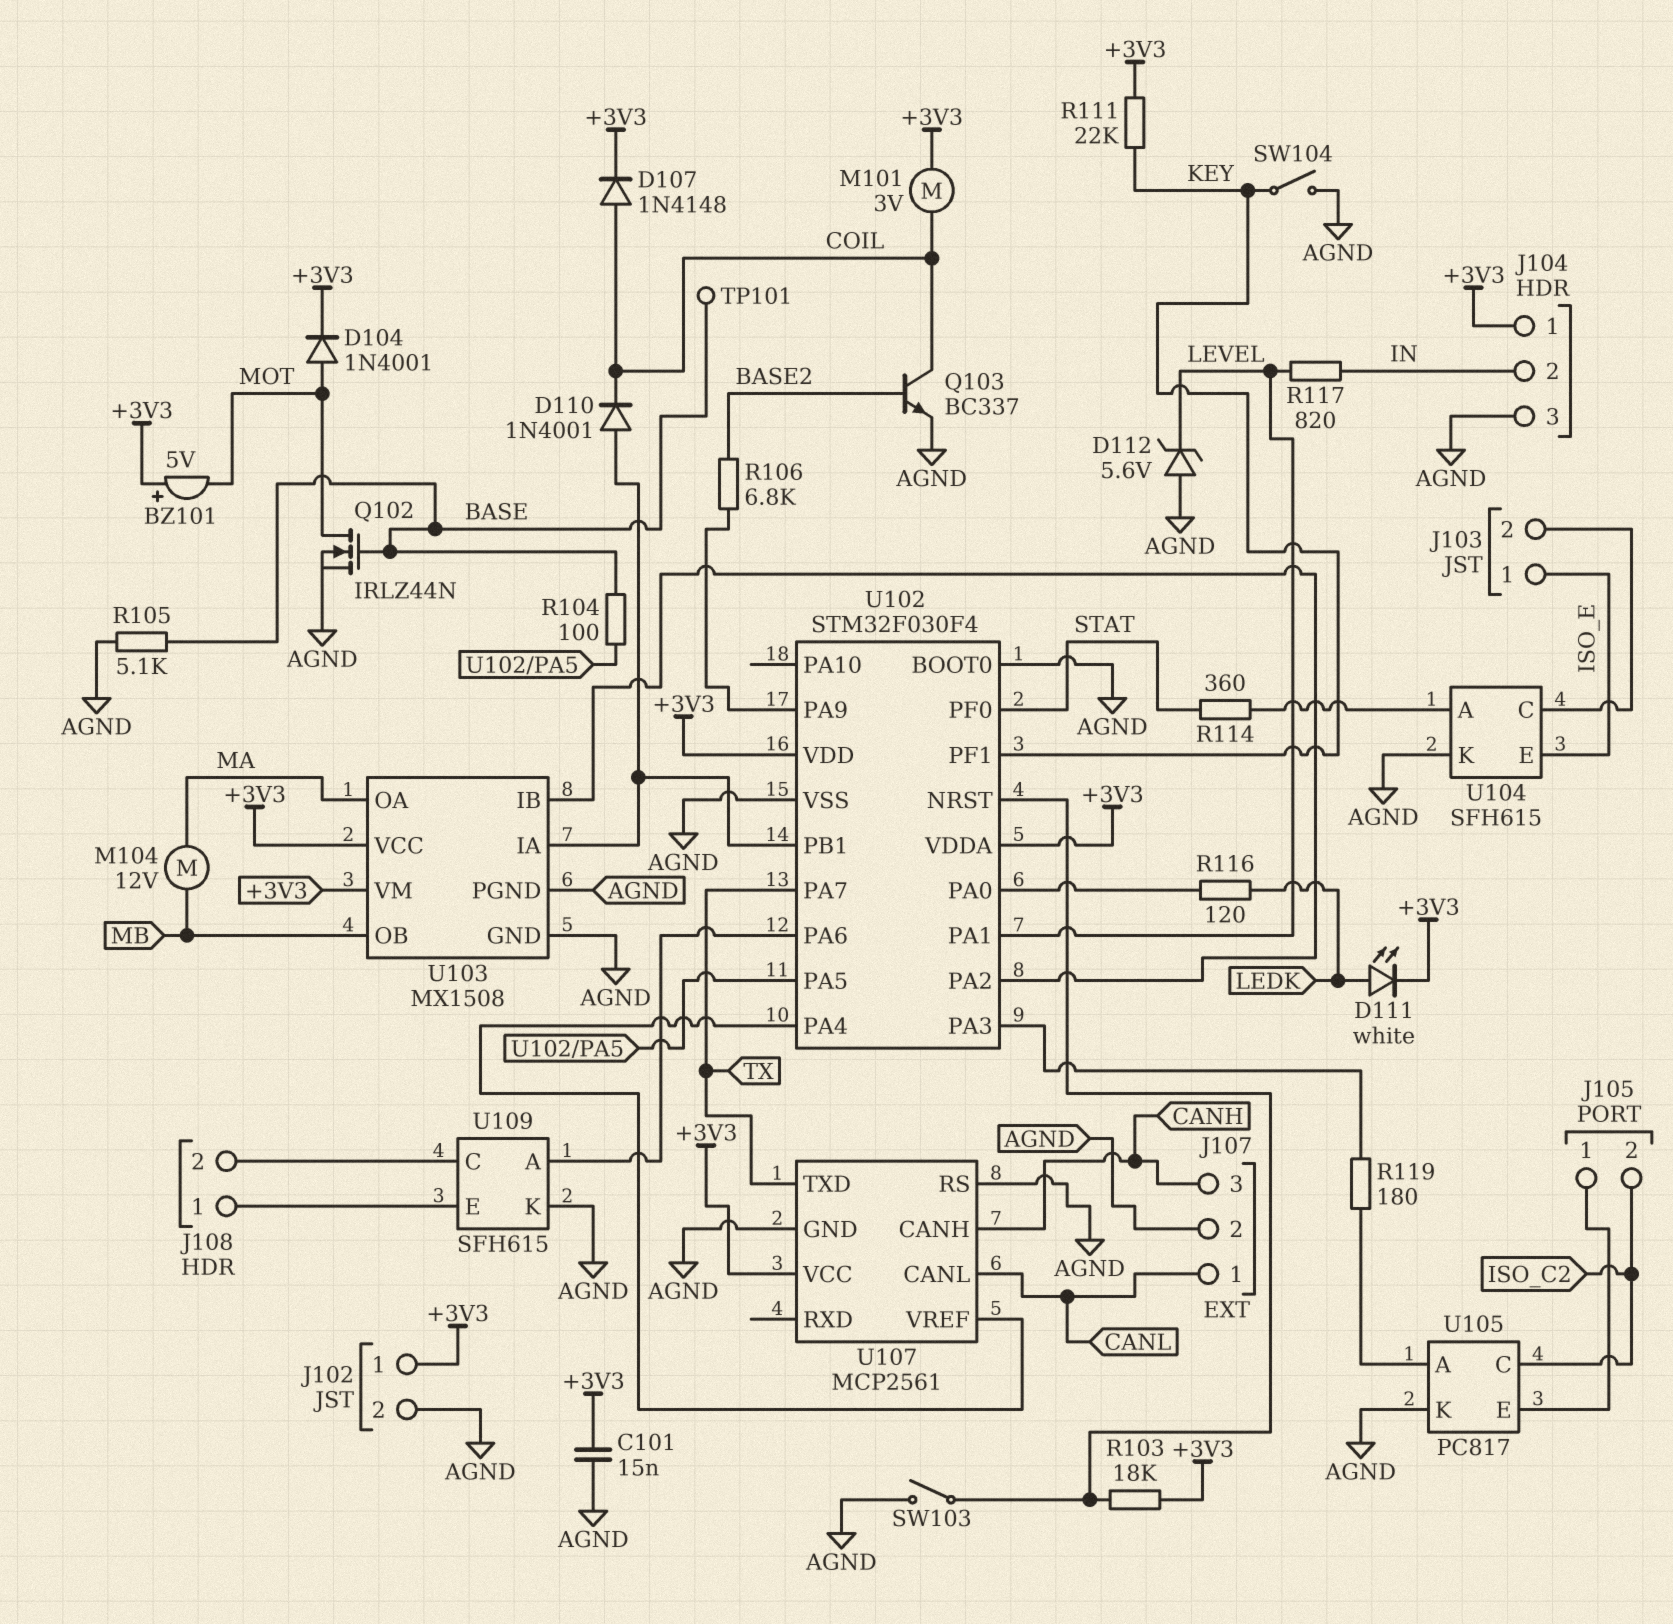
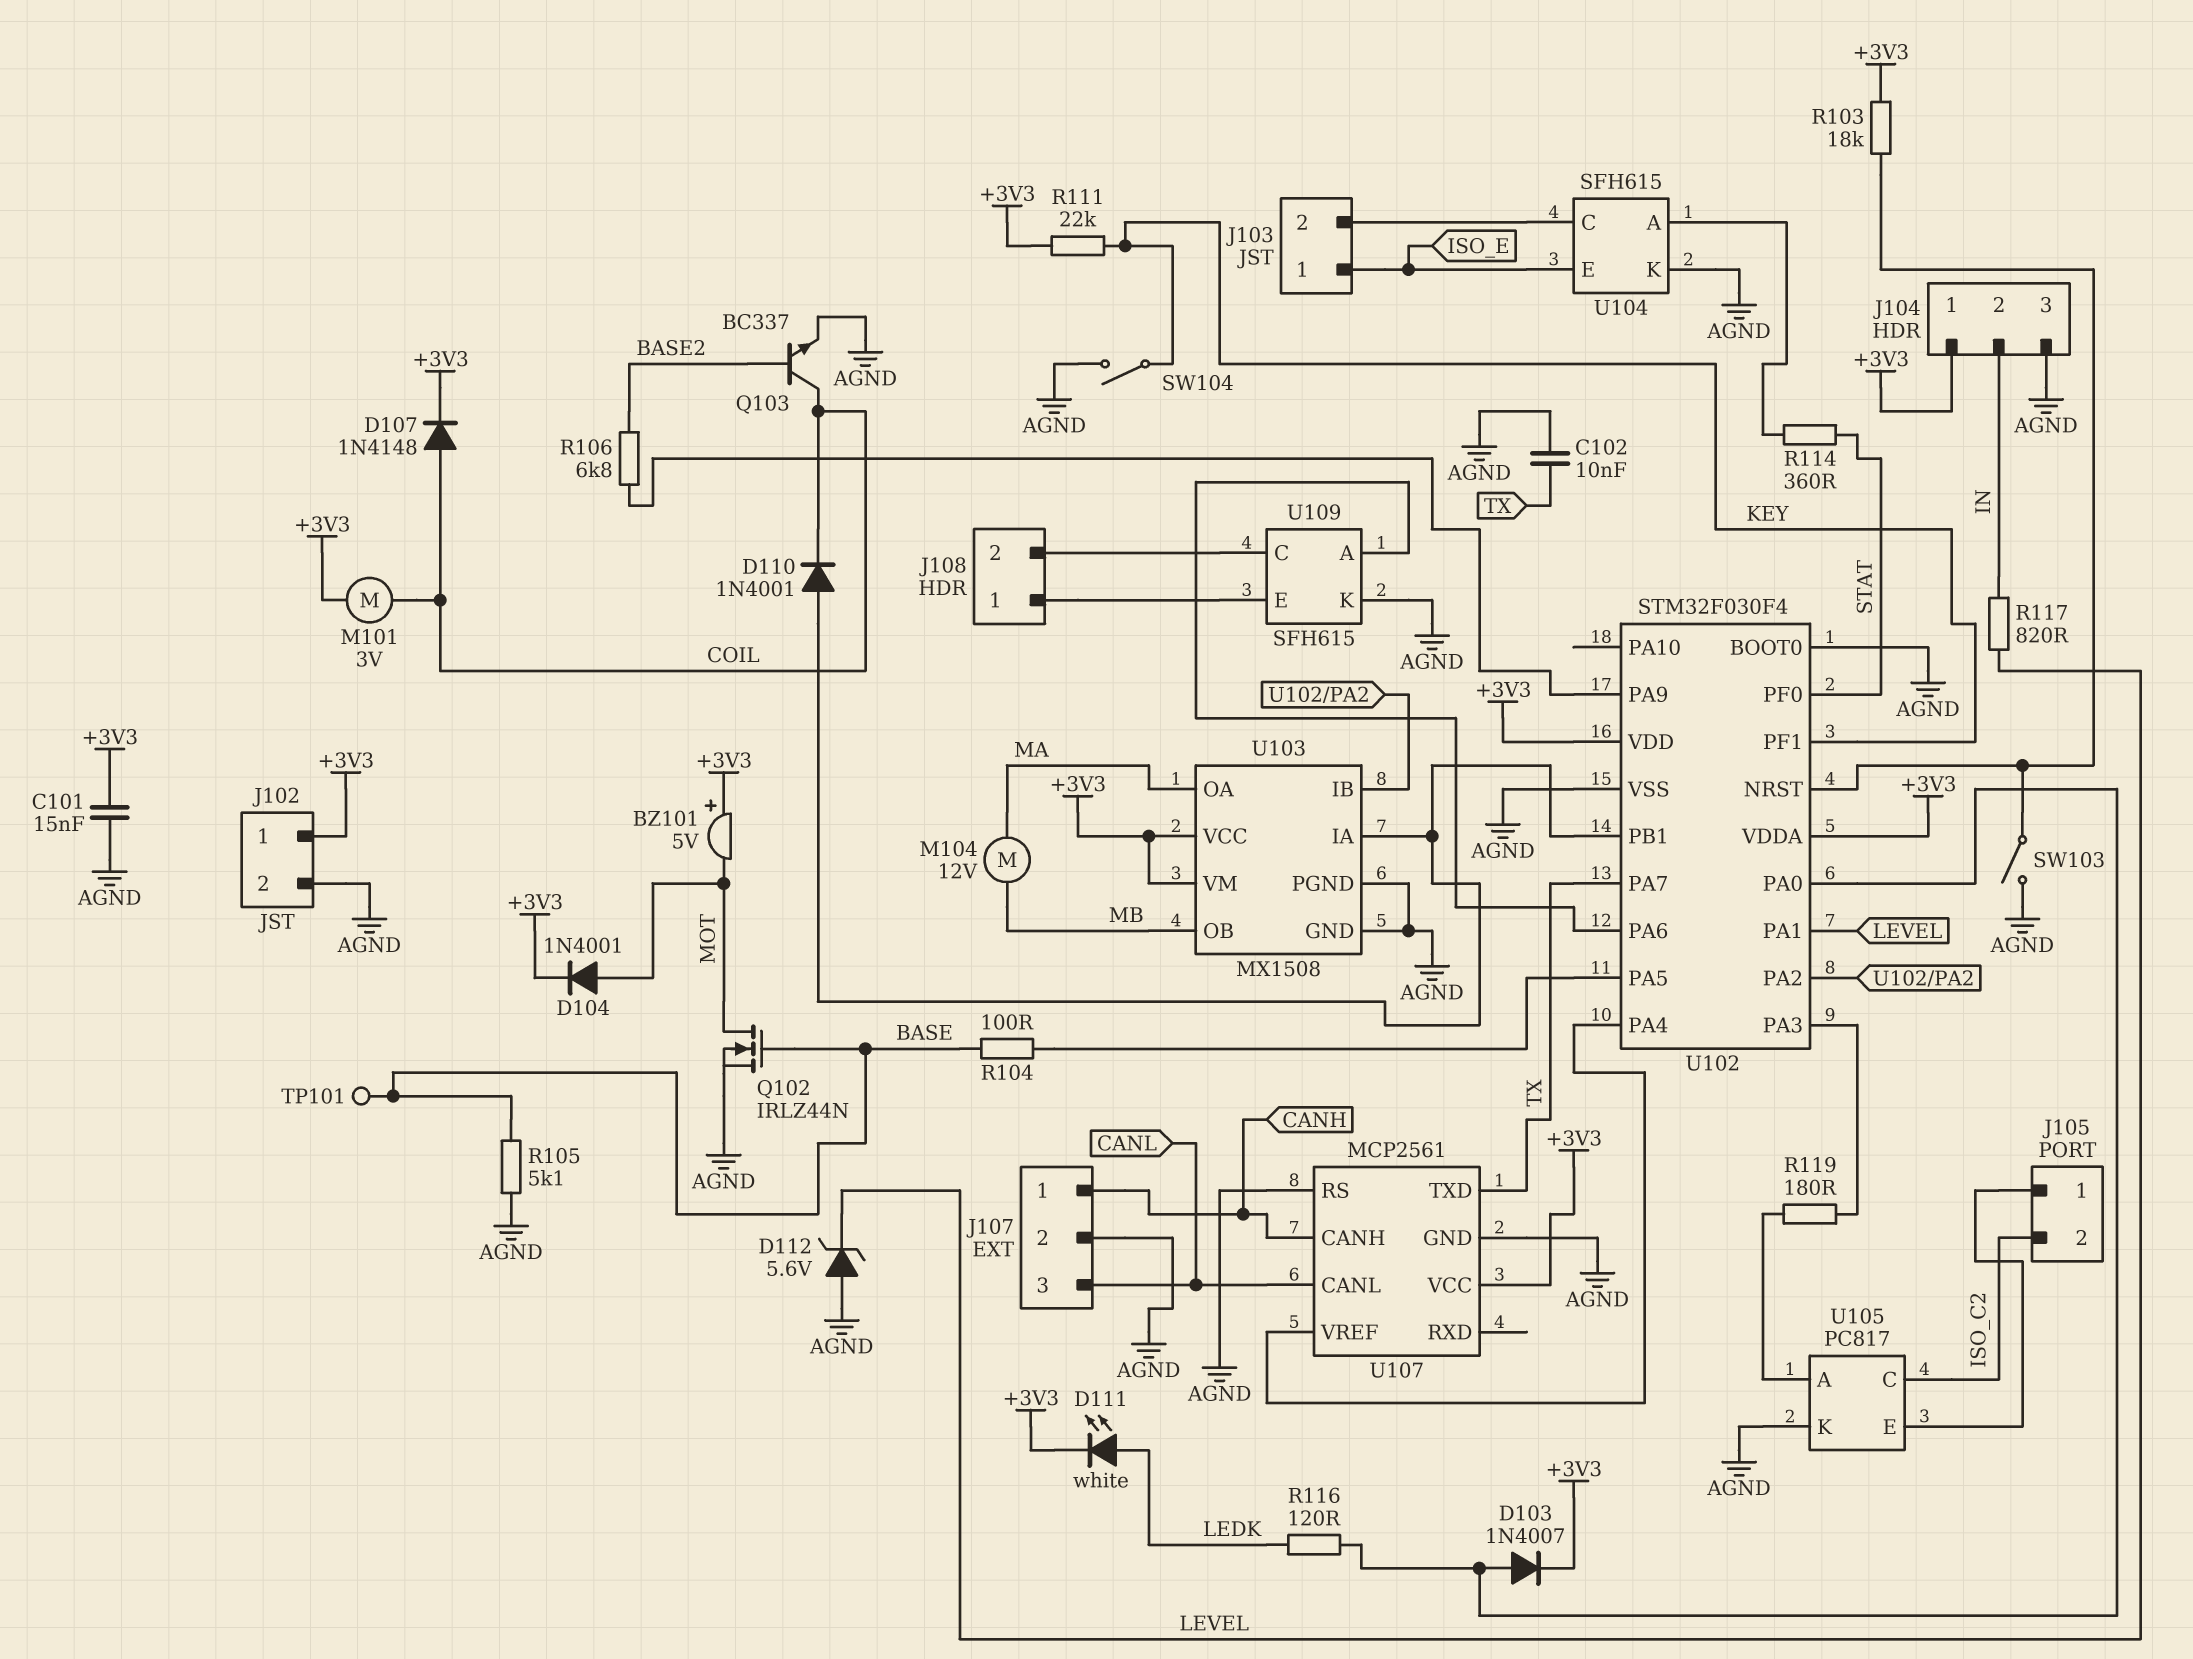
C102: none -> 10nF (AGND, TX)
D103: none -> diode 1N4007 (A U102/PA0, K +3V3)
J107 pin 1: CANL -> CANH
J107 pin 3: CANH -> CANL

